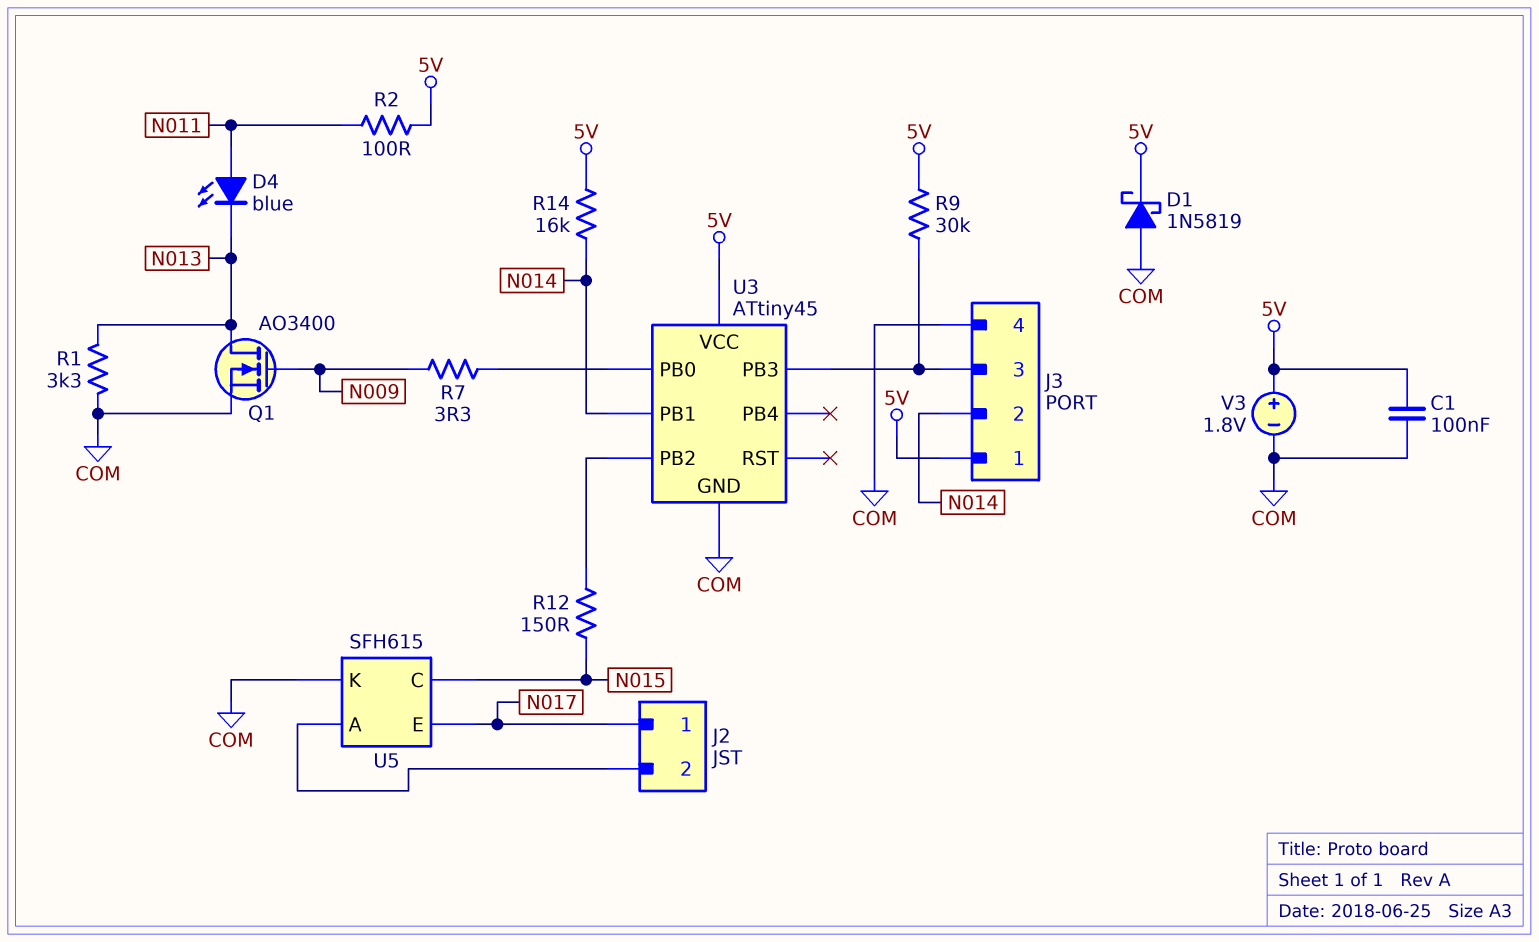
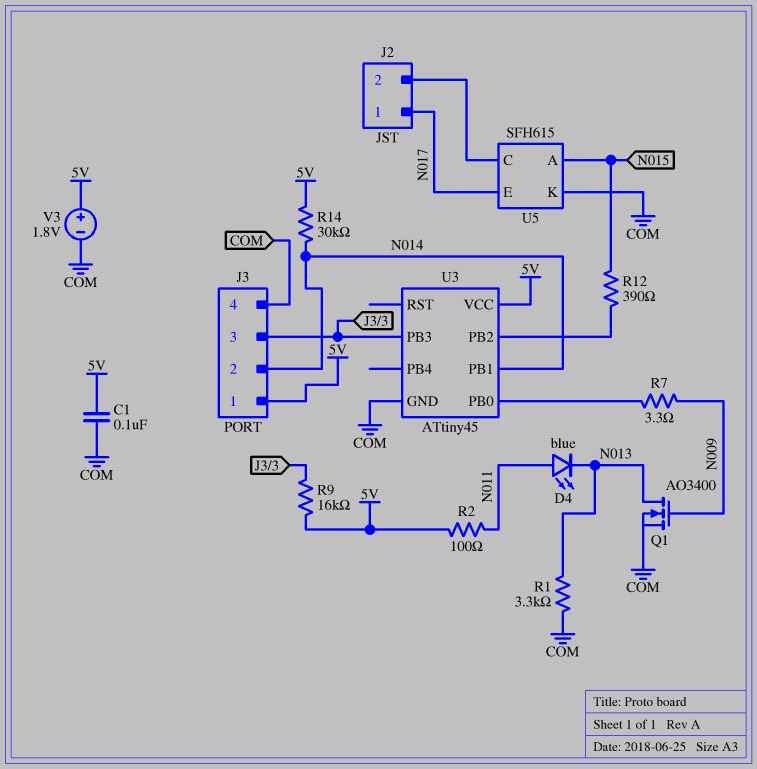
D1: schottky 1N5819 (A COM, K 5V) -> none
R9: 30k (5V, J3/3) -> 16k (5V, J3/3)
R12: 150 (N015, U3/PB2) -> 390 (N015, U3/PB2)
R14: 16k (5V, N014) -> 30k (5V, N014)
U5 pin A: J2/2 -> N015
U5 pin C: N015 -> J2/2

